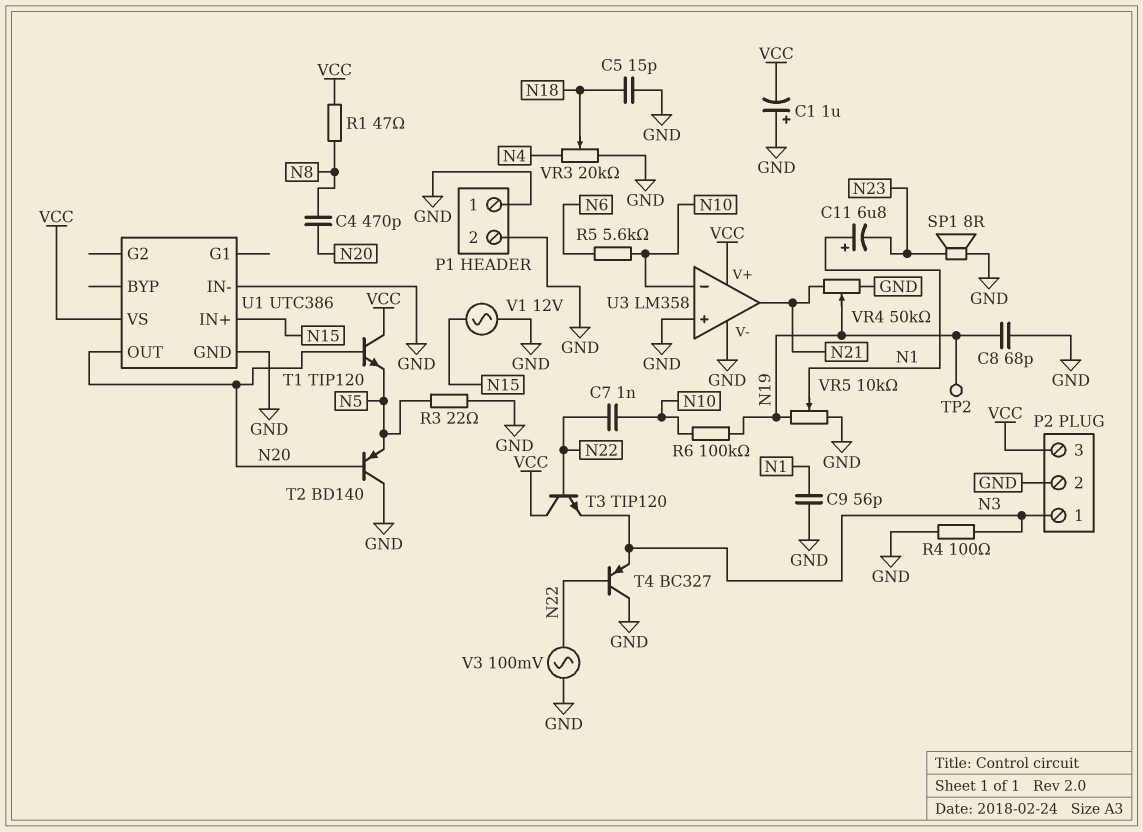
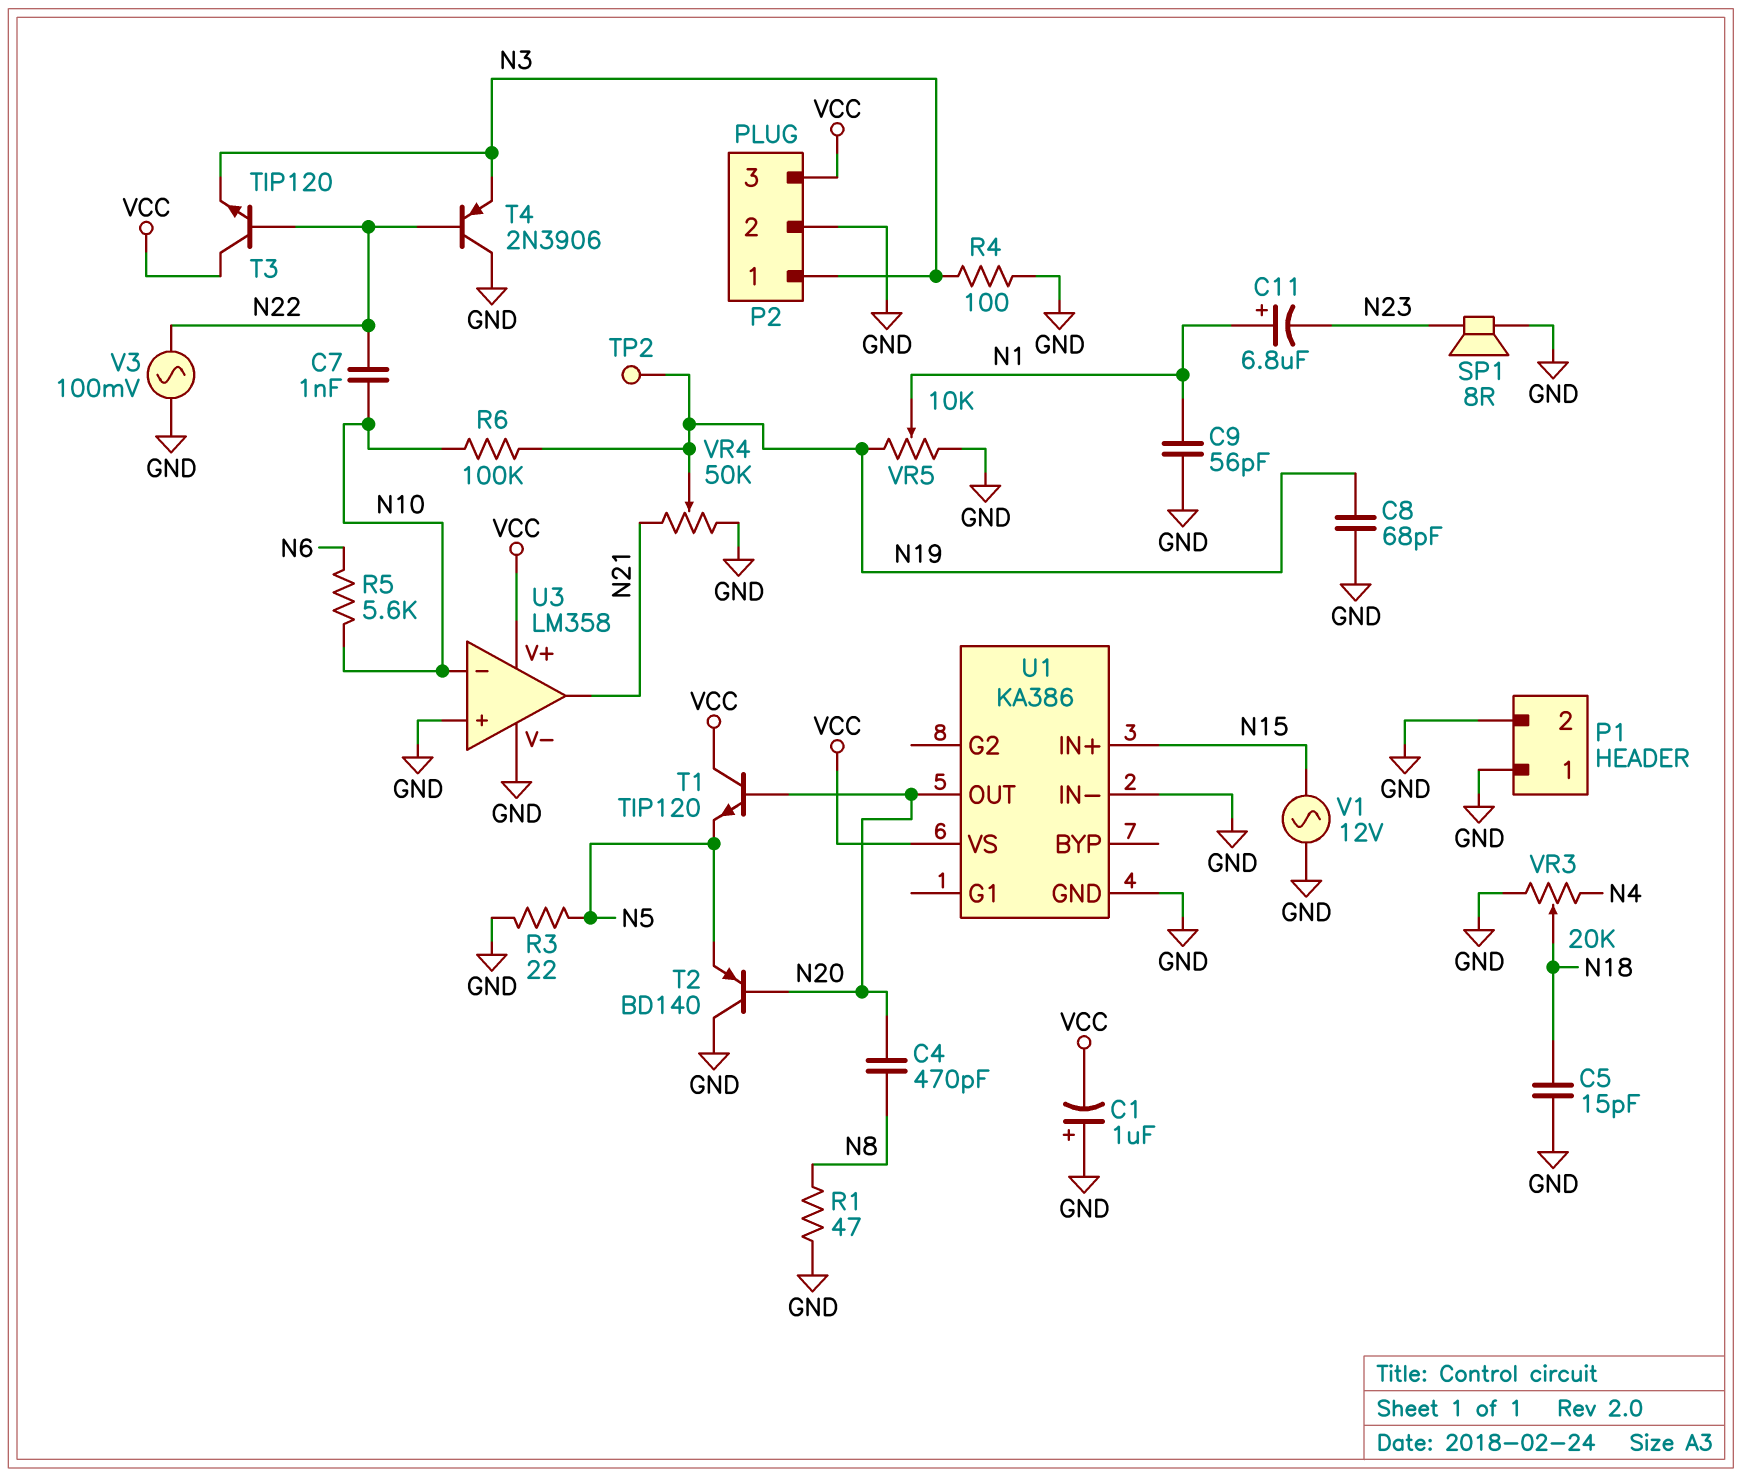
R1: 47 (N8, VCC) -> 47 (GND, N8)
T4: PNP BC327 (B N22, C GND, E N3) -> PNP 2N3906 (B N22, C GND, E N3)
U1: UTC386 -> KA386

